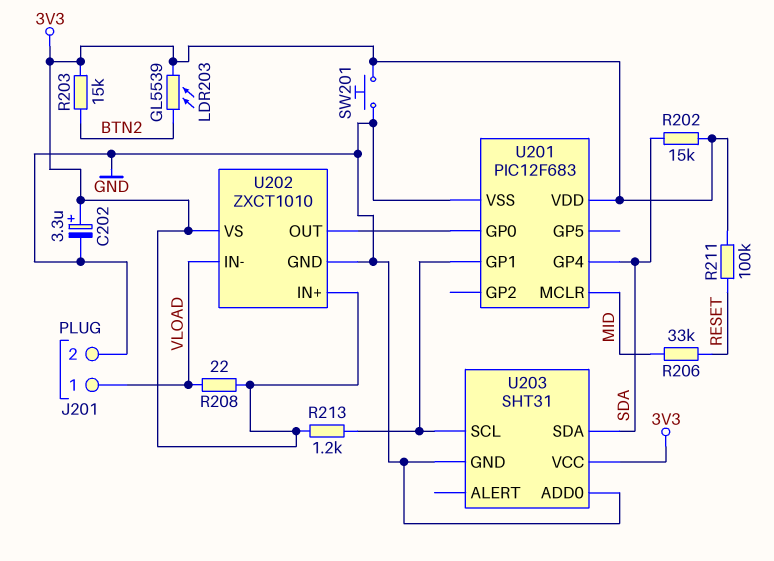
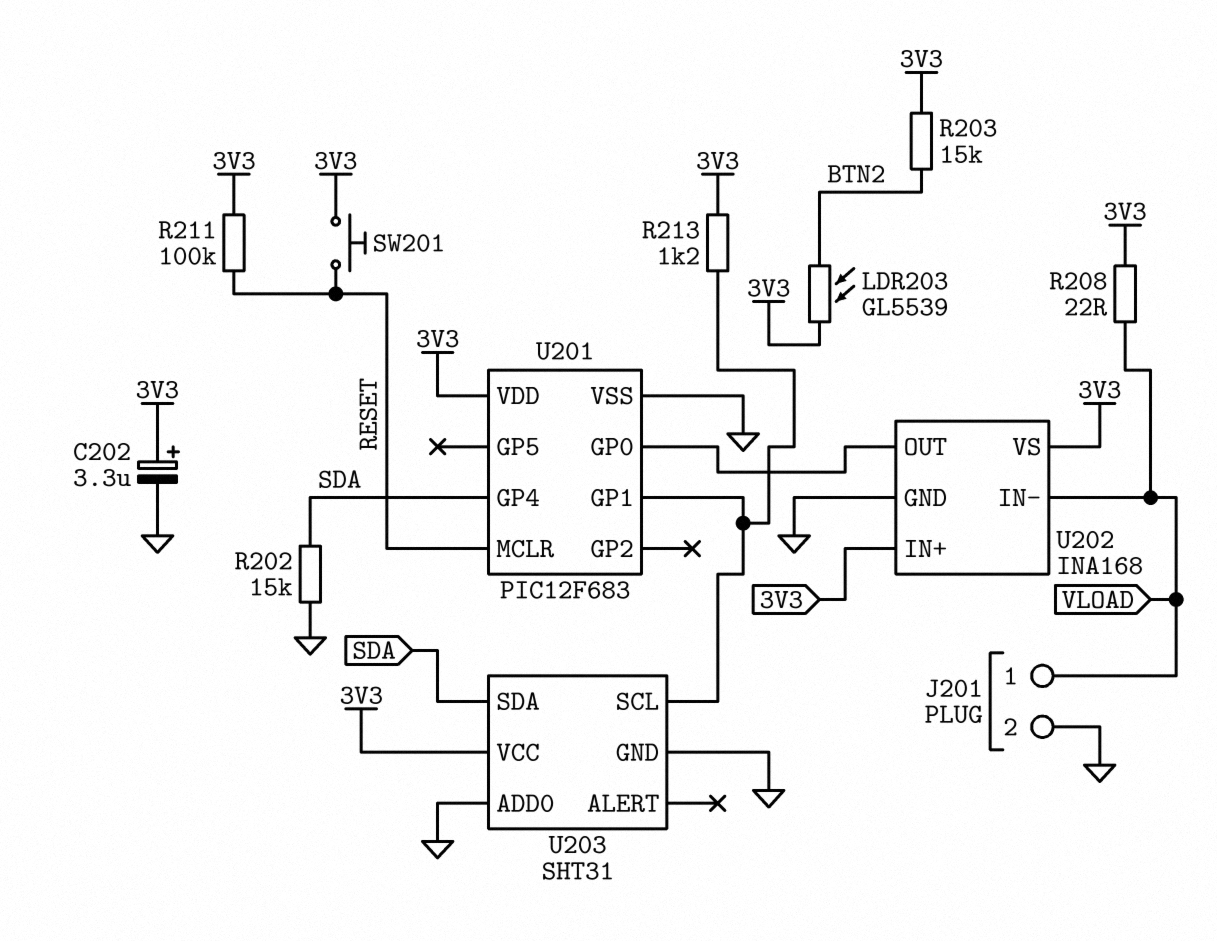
R202: 15k (3V3, SDA) -> 15k (GND, SDA)
R206: 33k (MID, RESET) -> none
SW201: button (3V3, GND) -> button (3V3, RESET)
U201 pin MCLR: MID -> RESET
U202: ZXCT1010 -> INA168

